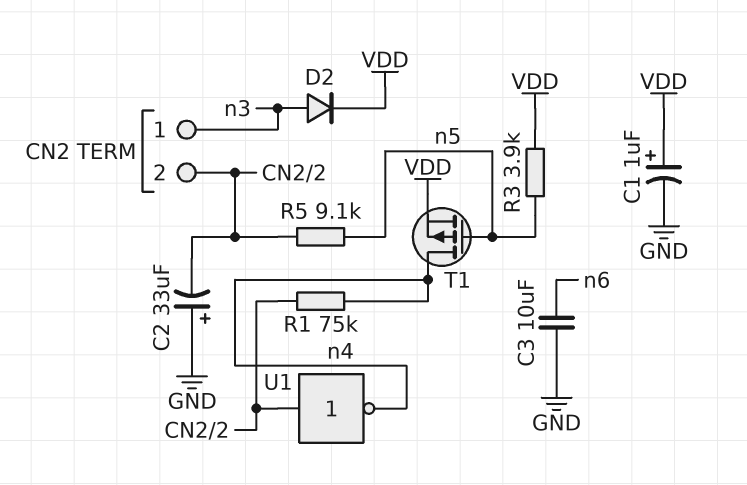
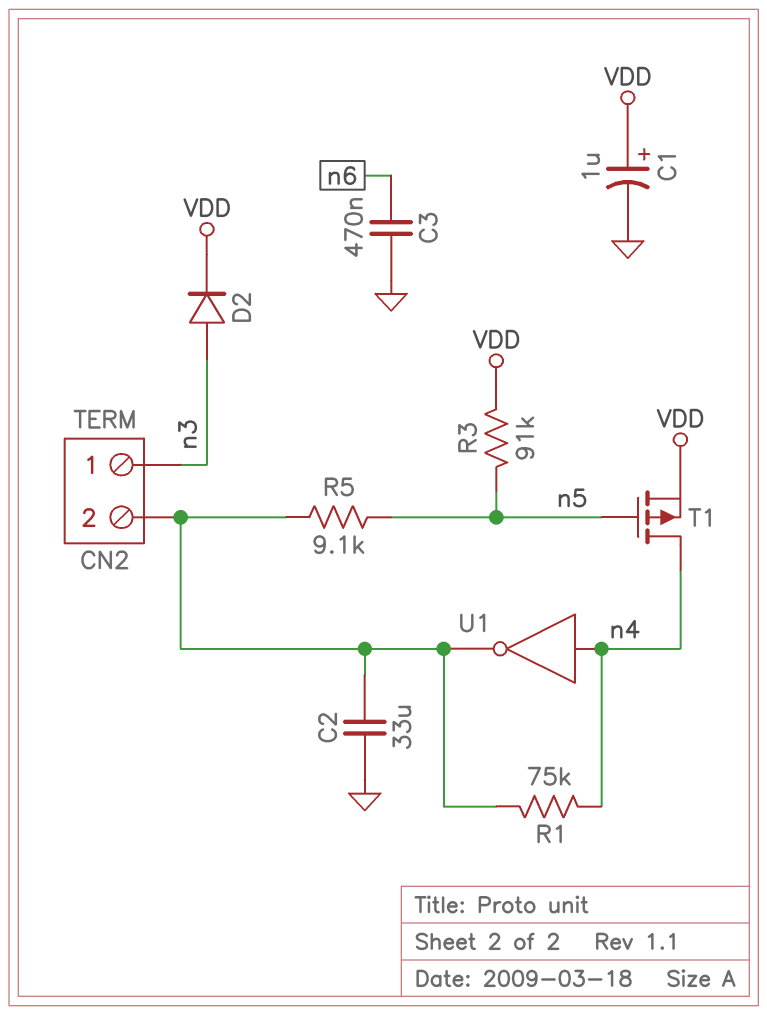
C2: 33uF (plus GND, minus CN2/2) -> 33uF (CN2/2, GND)
C3: 10uF (GND, n6) -> 470nF (GND, n6)
R3: 3.9k (VDD, n5) -> 91k (VDD, n5)
U1: NOT (in CN2/2, out n4) -> NOT (in n4, out CN2/2)

